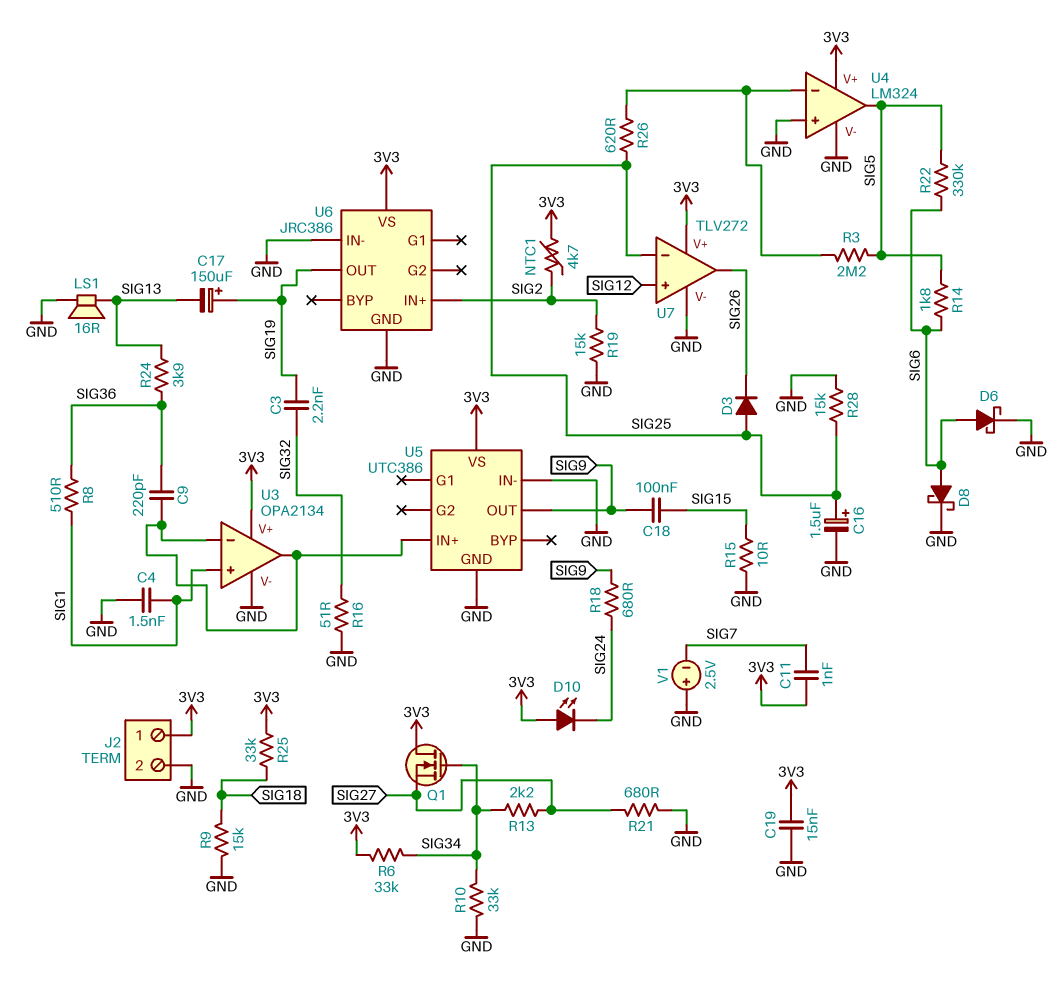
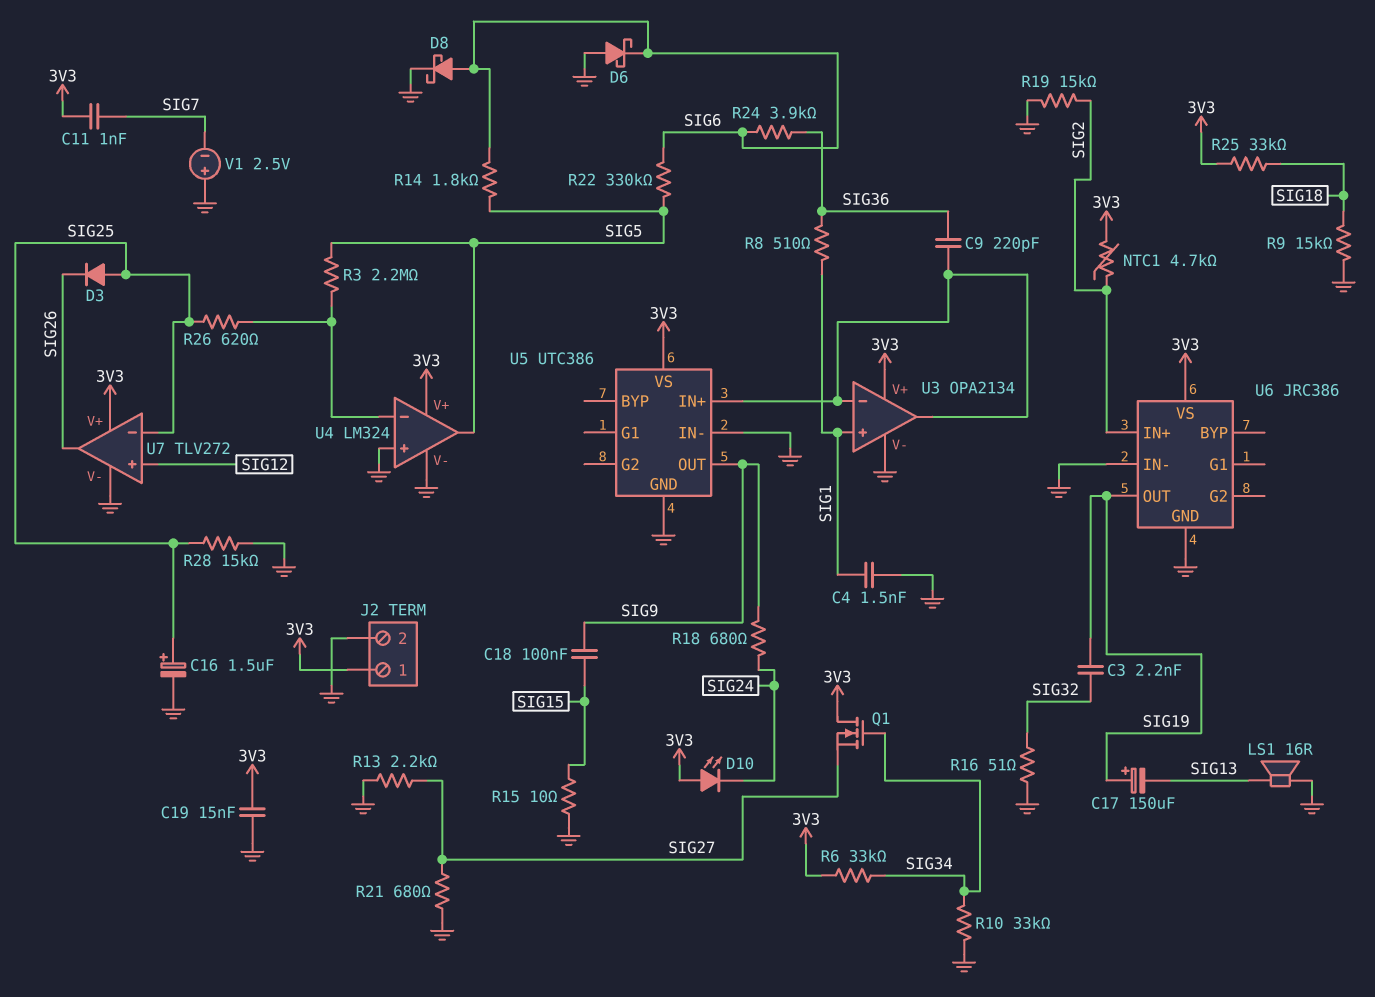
D6: schottky (A SIG6, K GND) -> schottky (A GND, K SIG6)
R13: 2.2k (SIG27, SIG34) -> 2.2k (GND, SIG27)
R24: 3.9k (SIG13, SIG36) -> 3.9k (SIG6, SIG36)

